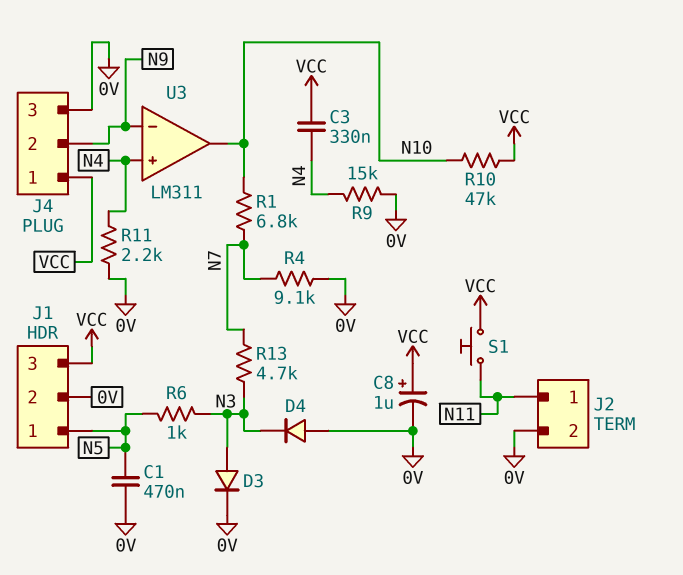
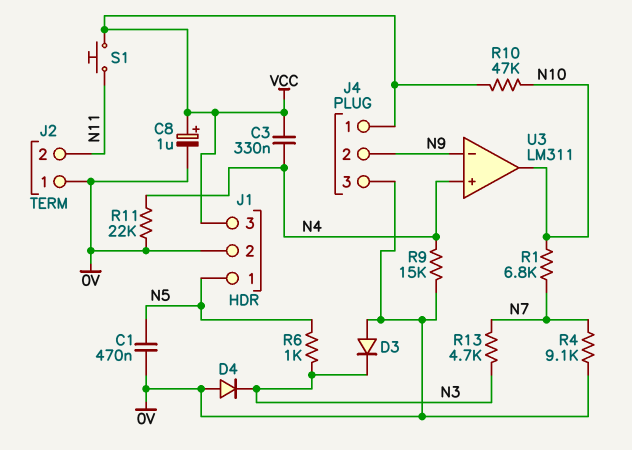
D3: diode (A N3, K 0V) -> diode (A 0V, K N3)
J2 pin 1: N11 -> 0V
J2 pin 2: 0V -> N11
R11: 2.2k (0V, N4) -> 22k (0V, N4)

